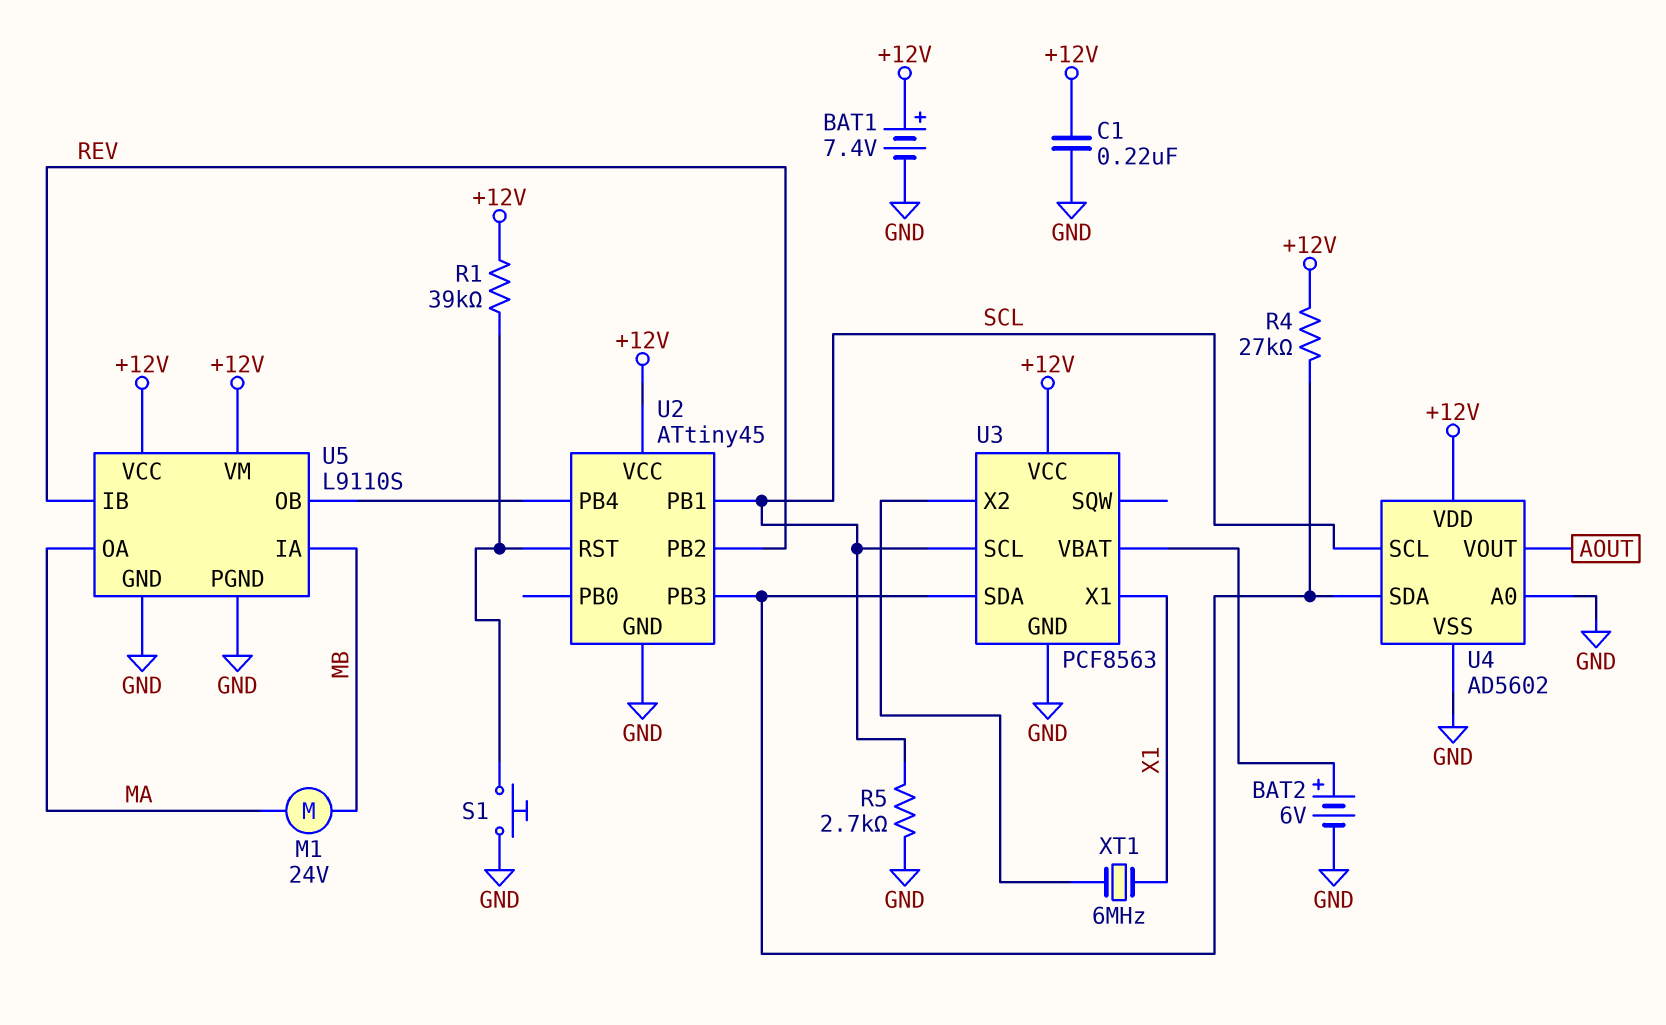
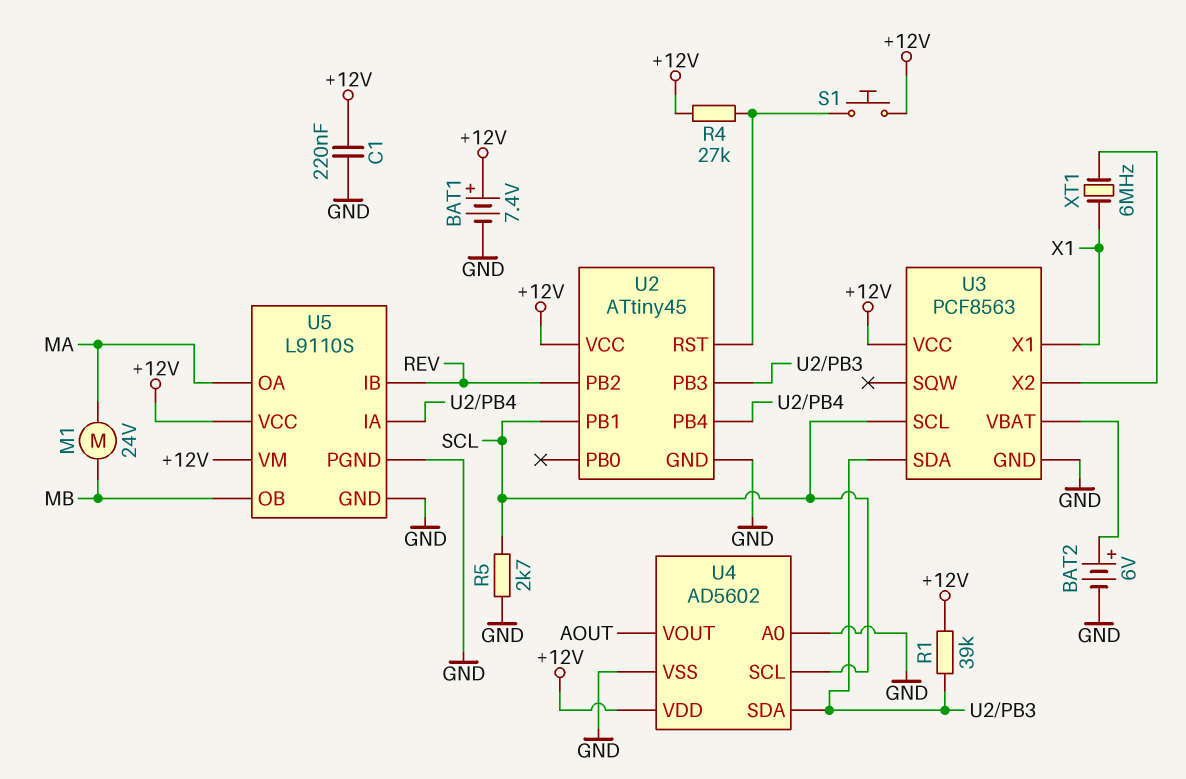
R1: 39k (+12V, U2/RST) -> 39k (+12V, U2/PB3)
R4: 27k (+12V, U2/PB3) -> 27k (+12V, U2/RST)
S1: button (GND, U2/RST) -> button (+12V, U2/RST)
U5 pin IA: MB -> U2/PB4
U5 pin OB: U2/PB4 -> MB

